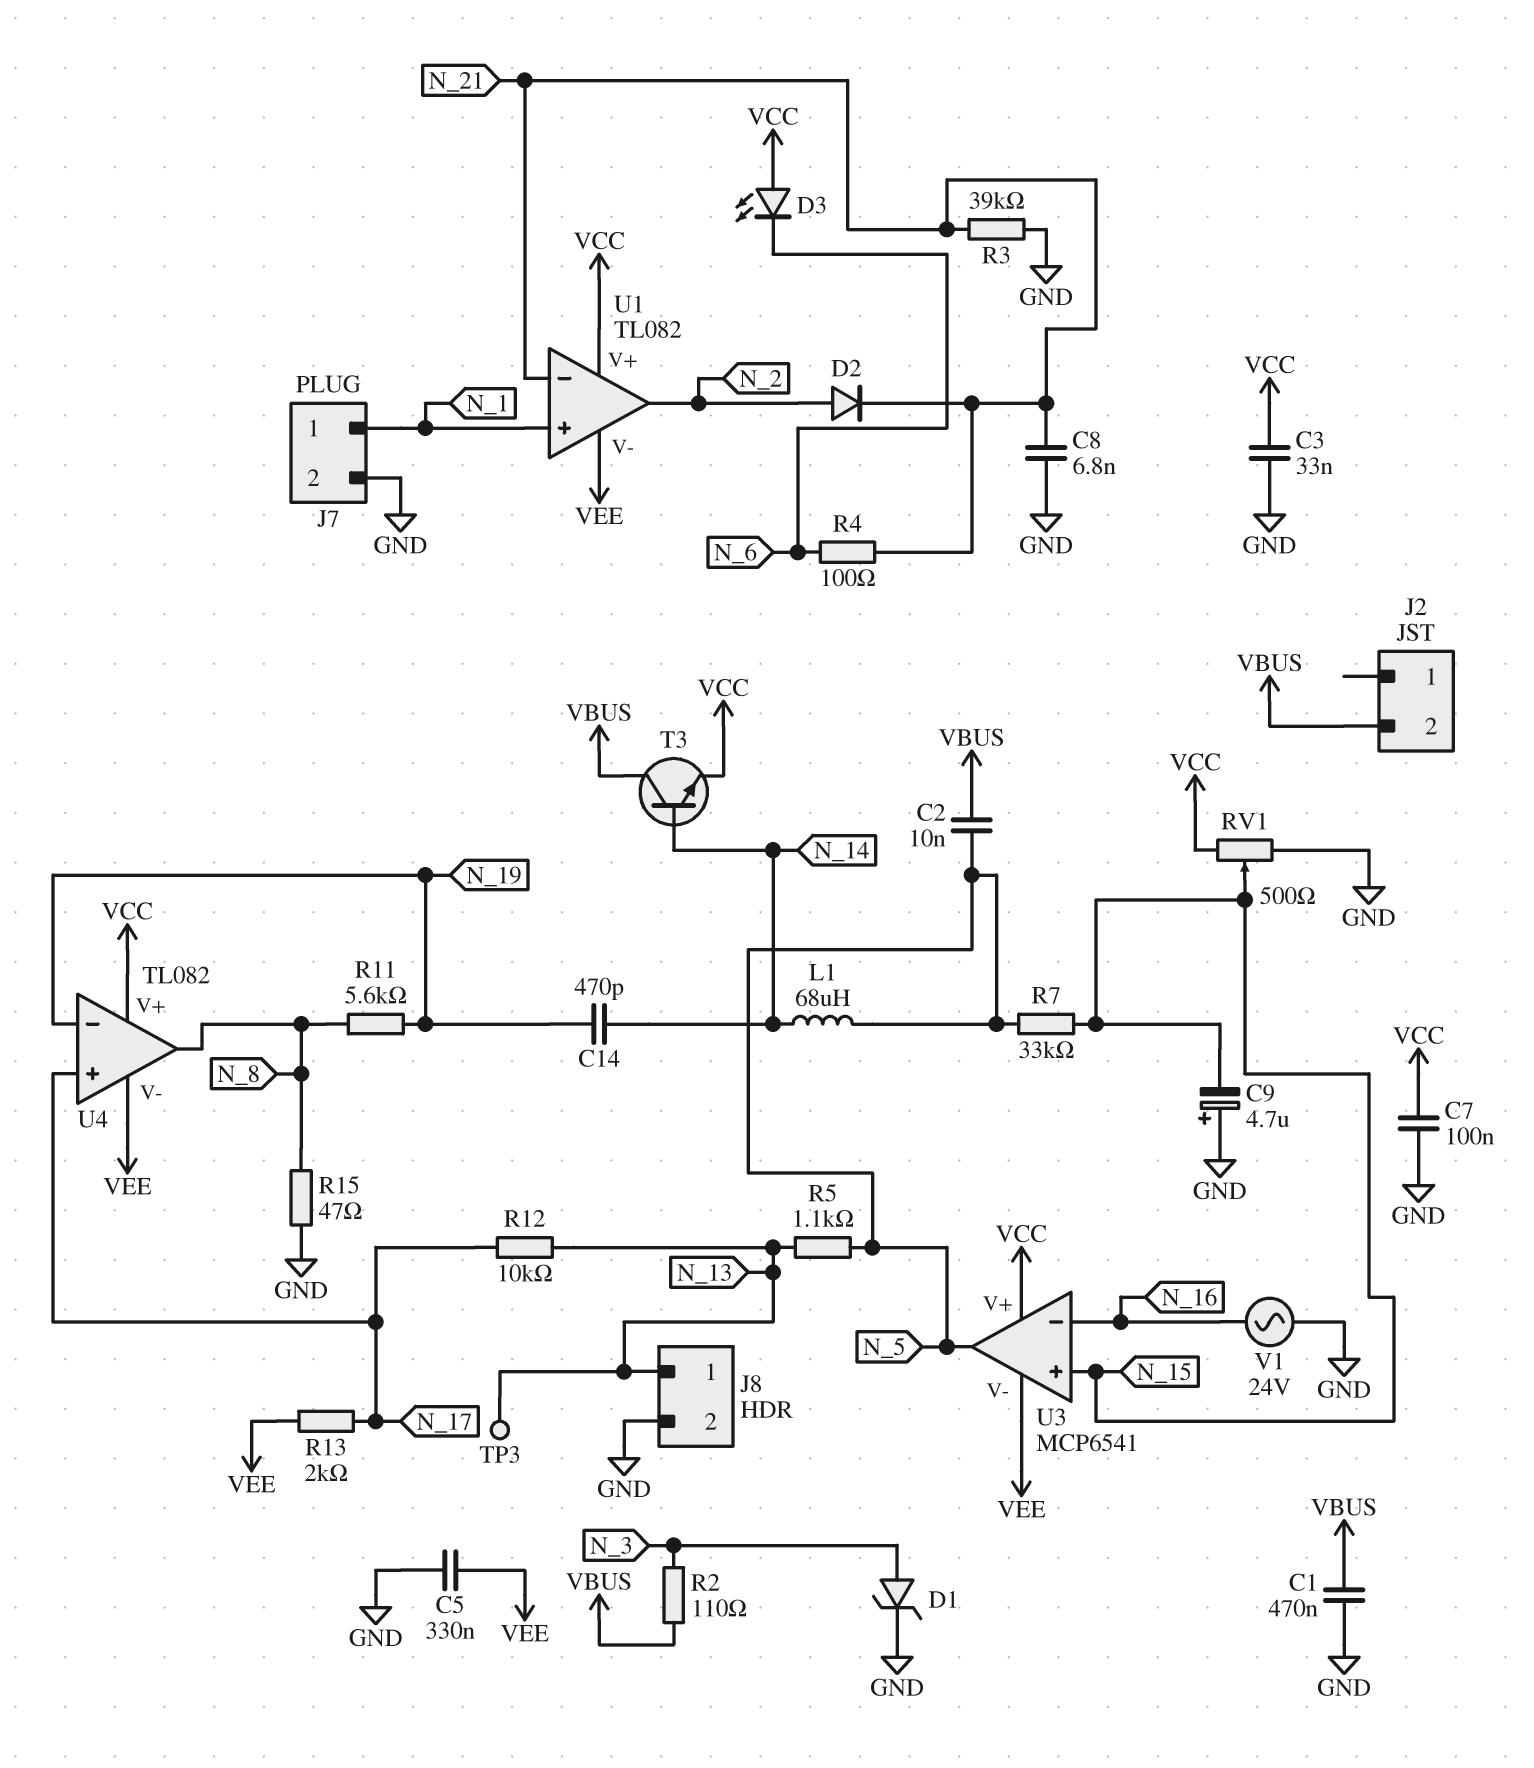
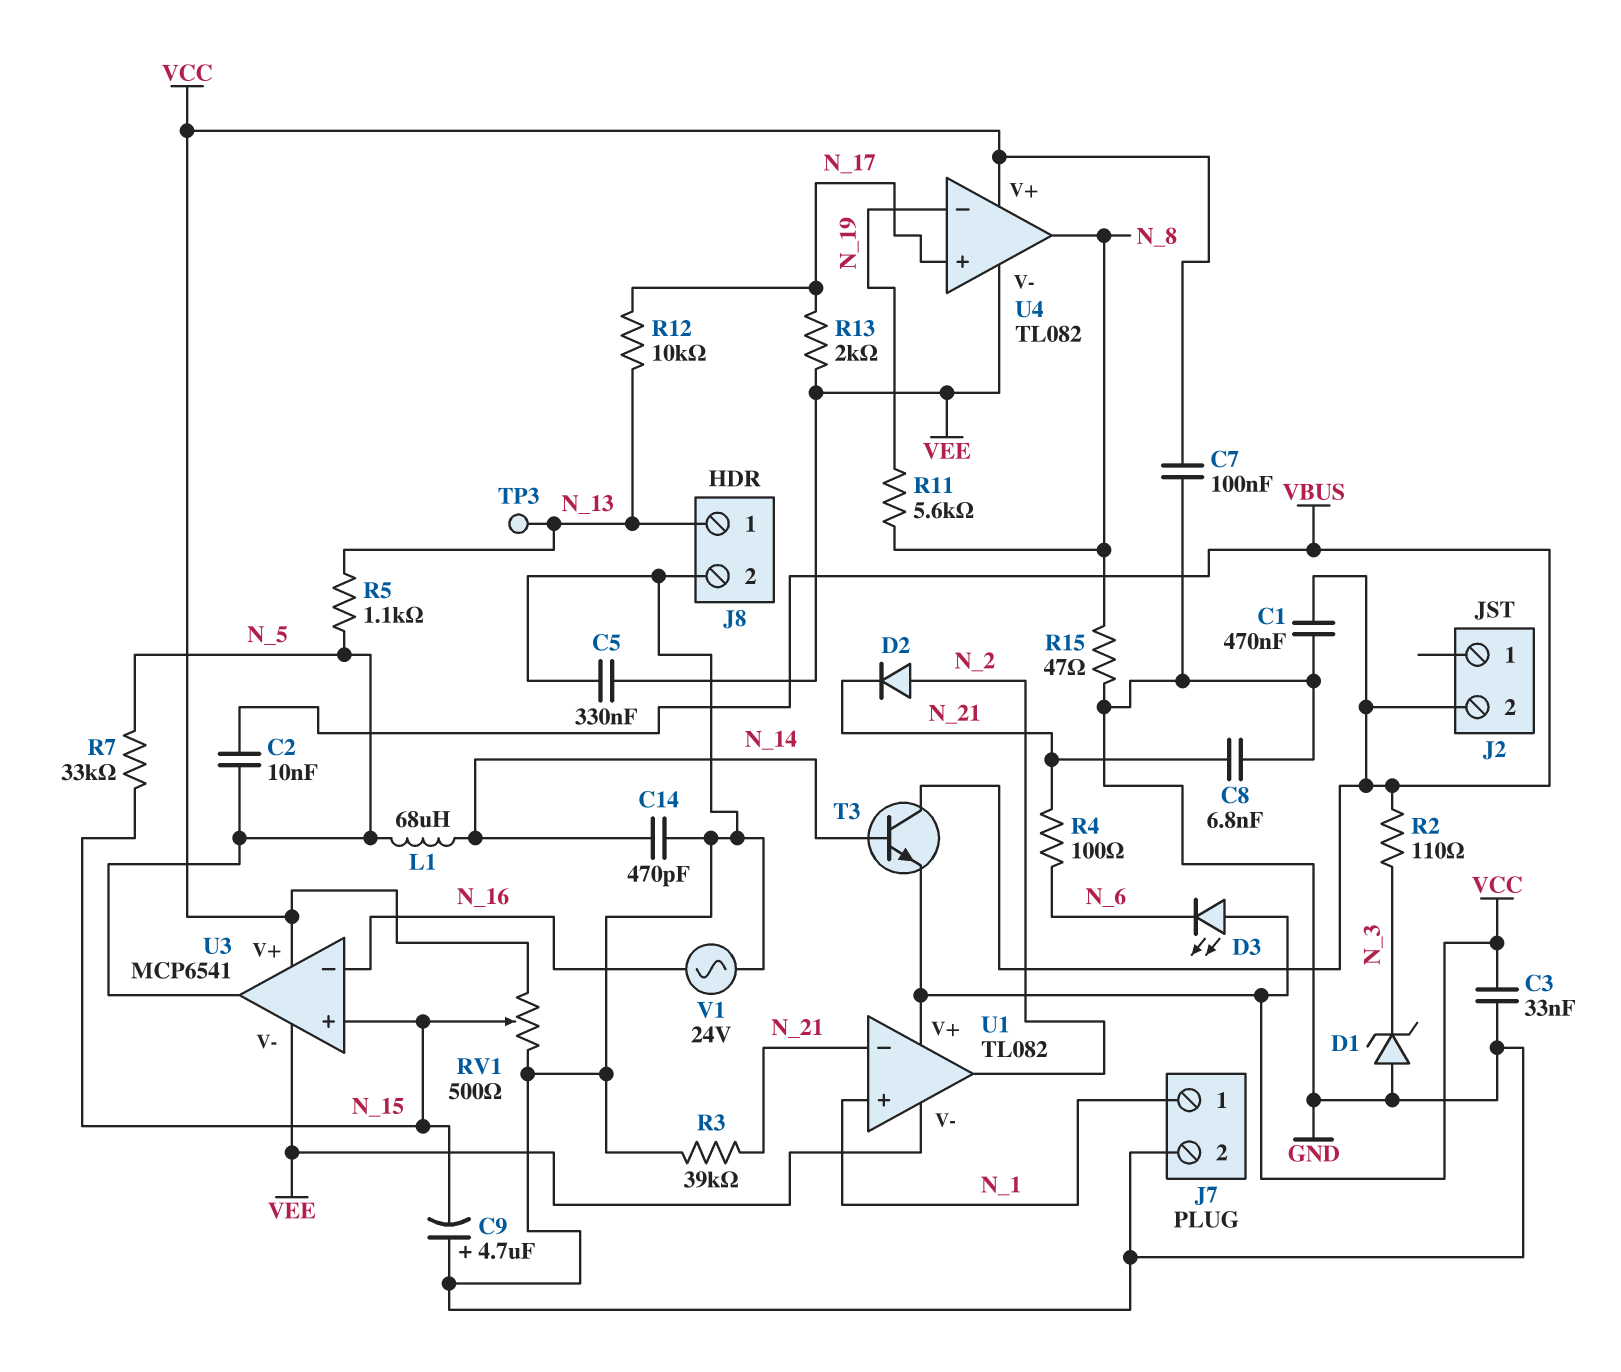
C14: 470pF (N_14, N_19) -> 470pF (GND, N_14)
D1: zener (A N_3, K GND) -> zener (A GND, K N_3)

